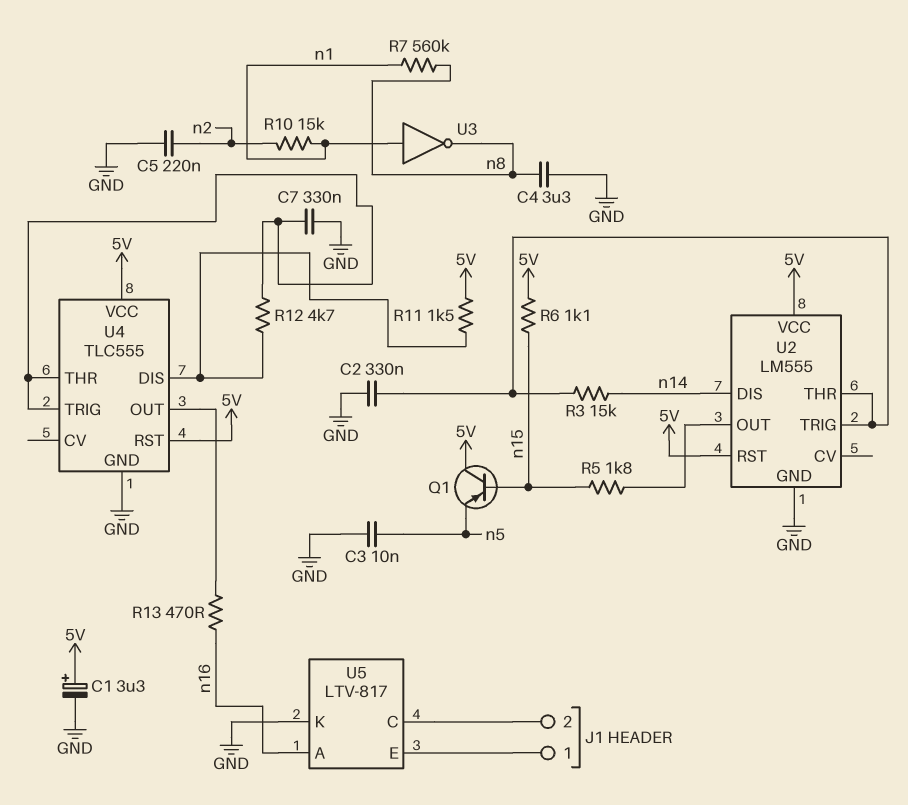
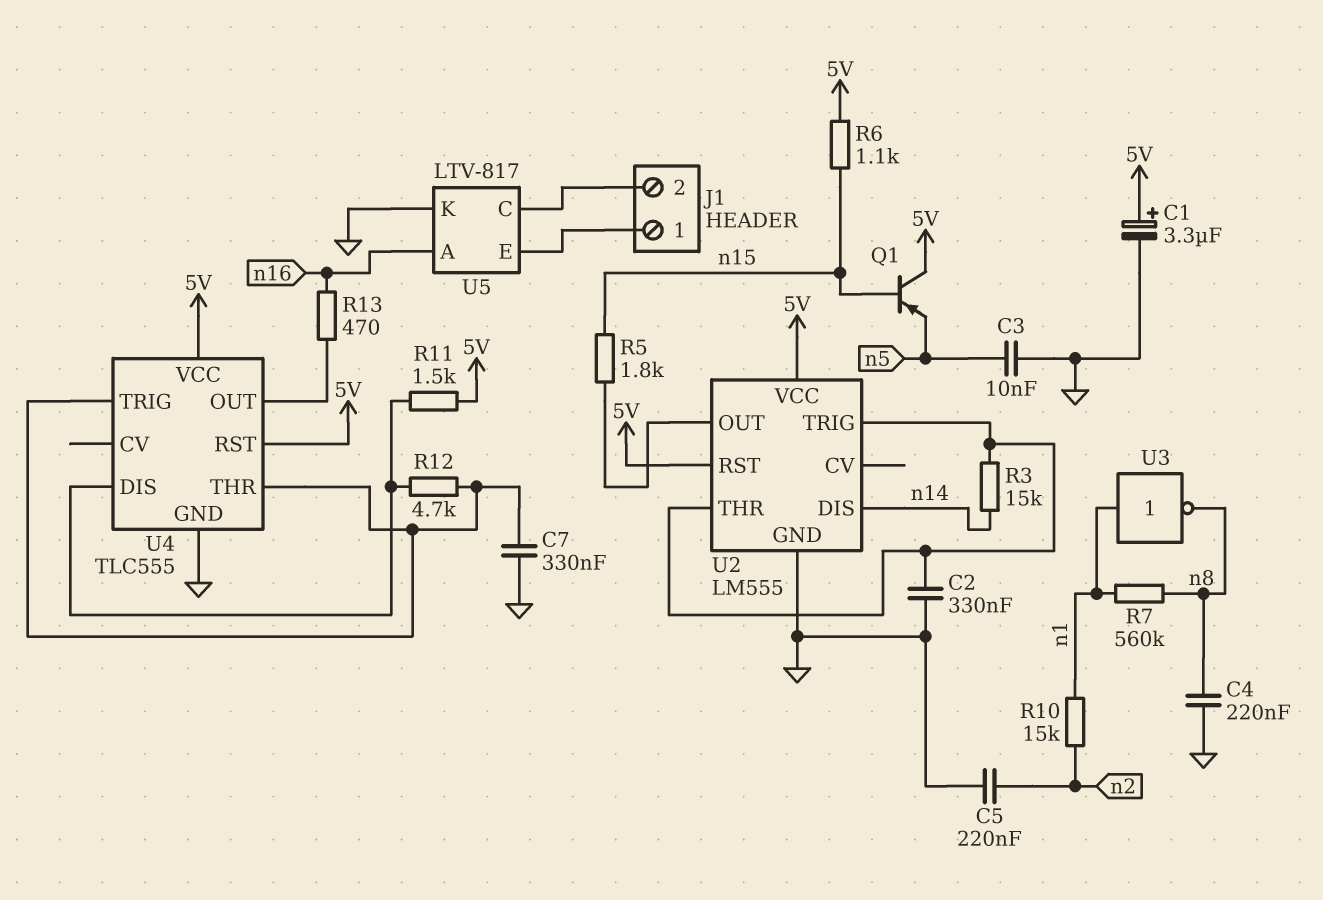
C4: 3.3uF (GND, n8) -> 220nF (GND, n8)

